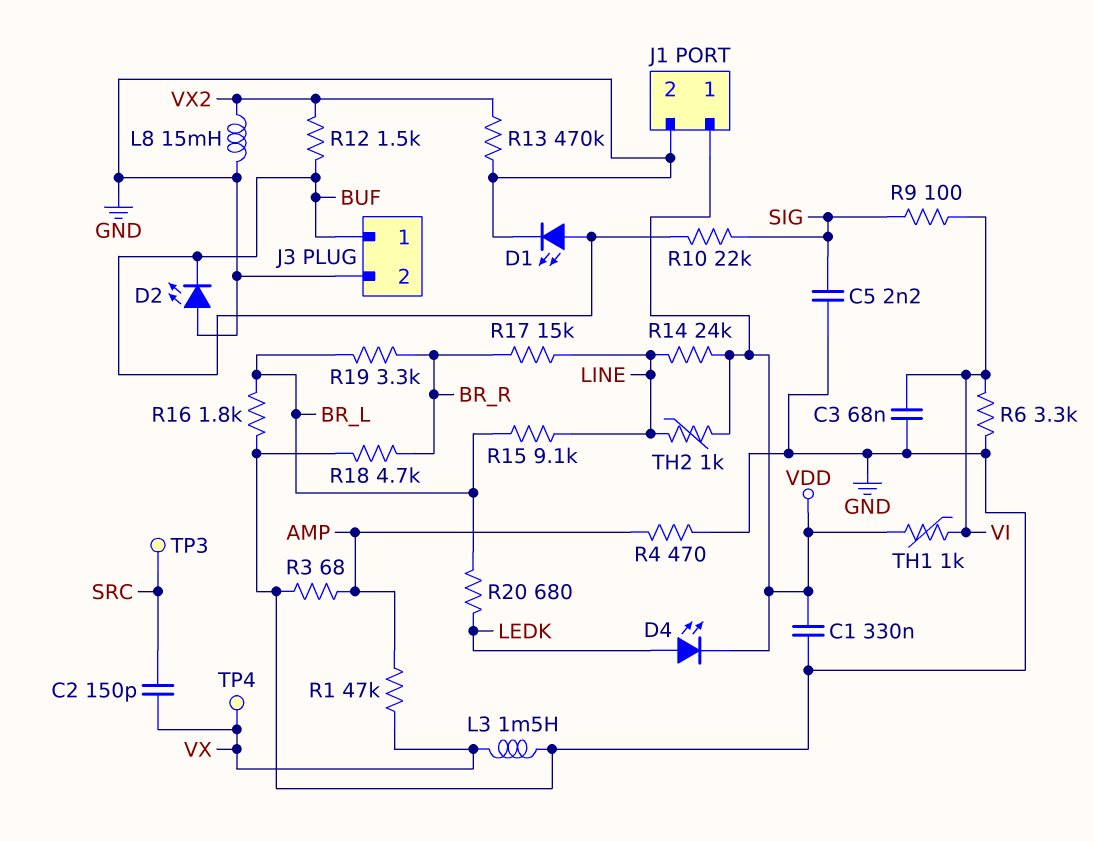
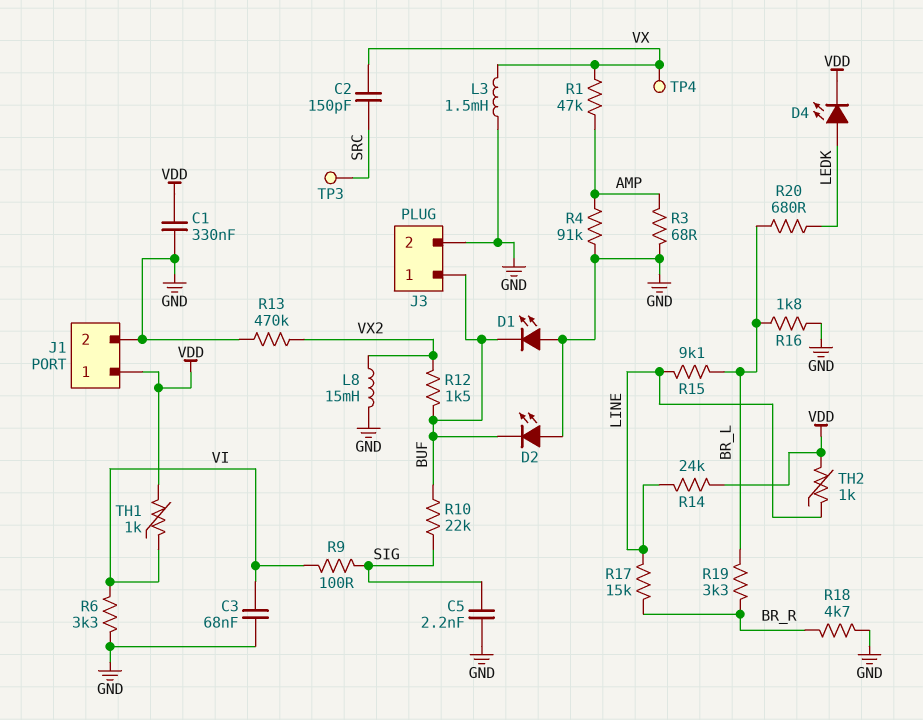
D1: LED (A BUF, K GND) -> LED (A GND, K BUF)
R4: 470 (AMP, GND) -> 91k (AMP, GND)

